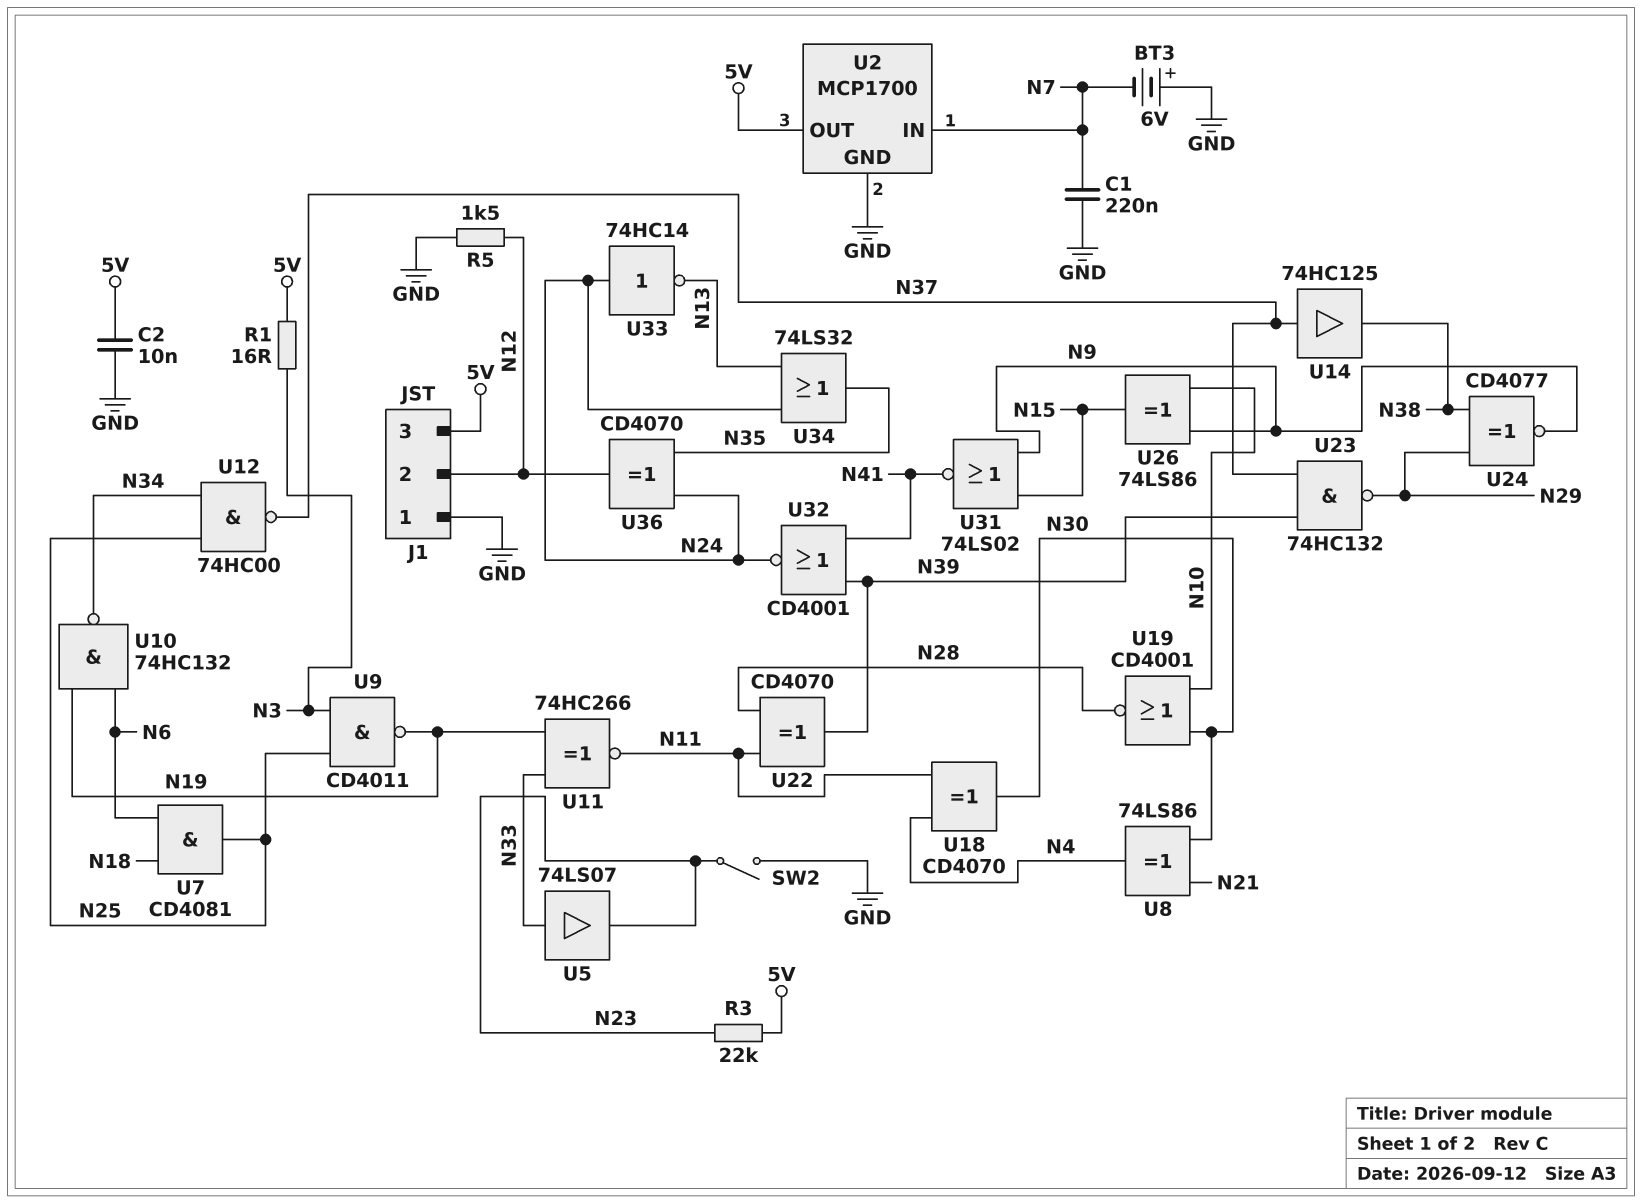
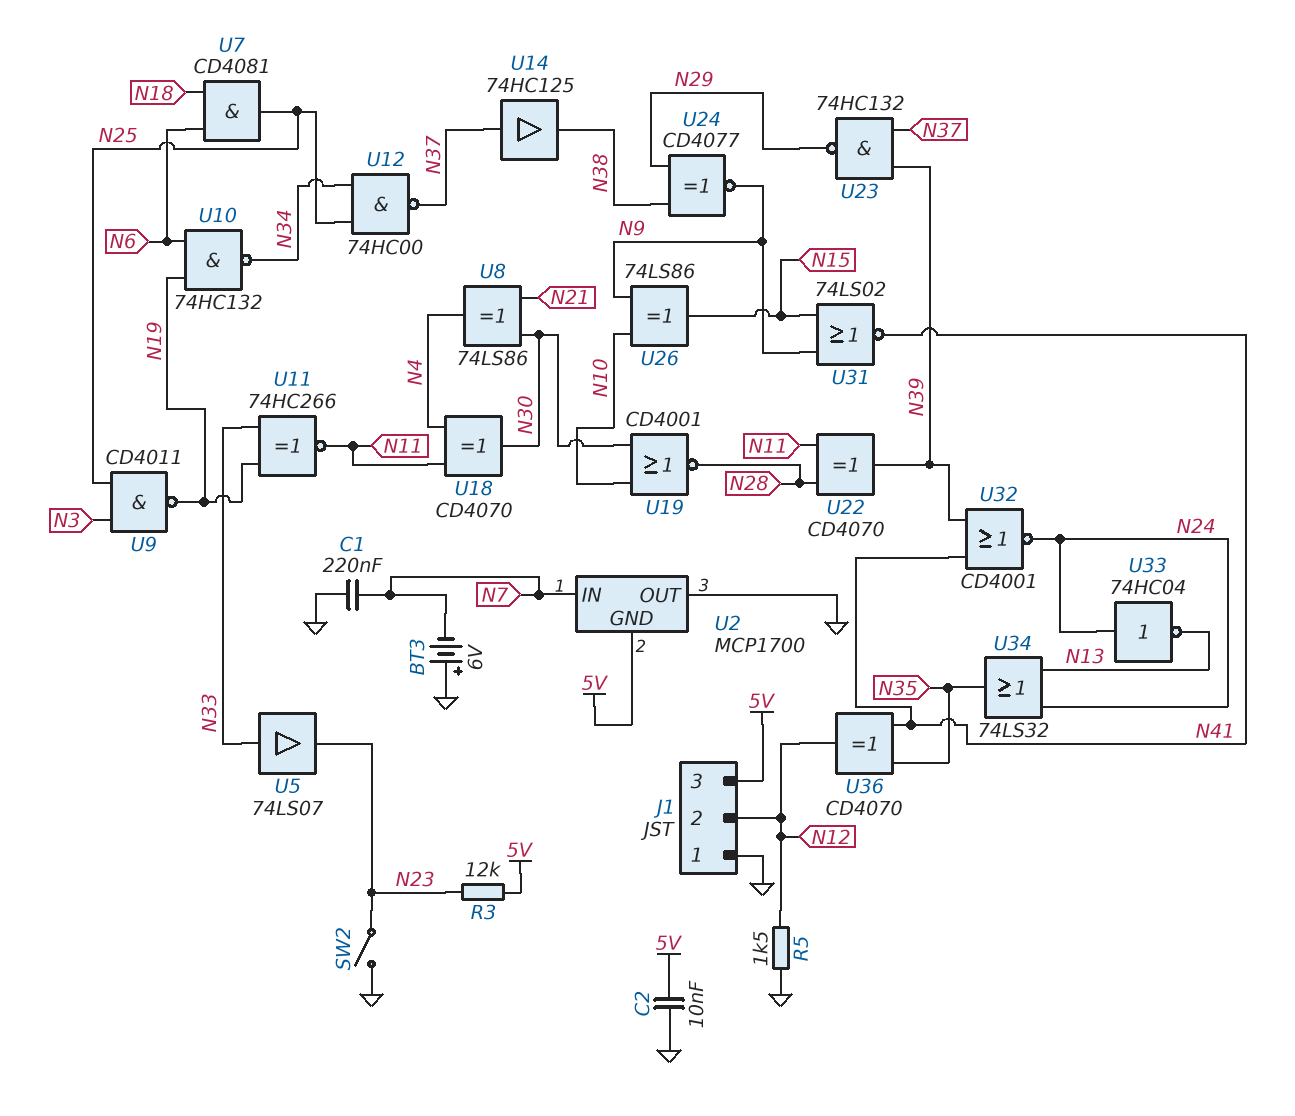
R1: 16 (5V, N3) -> none
R3: 22k (5V, N23) -> 12k (5V, N23)
U2 pin GND: GND -> 5V
U2 pin OUT: 5V -> GND
U33: NOT 74HC14 (in N24, out N13) -> NOT 74HC04 (in N24, out N13)
U36: XOR CD4070 (in N24, in N35, out N12) -> XOR CD4070 (in N35, in N41, out N12)

